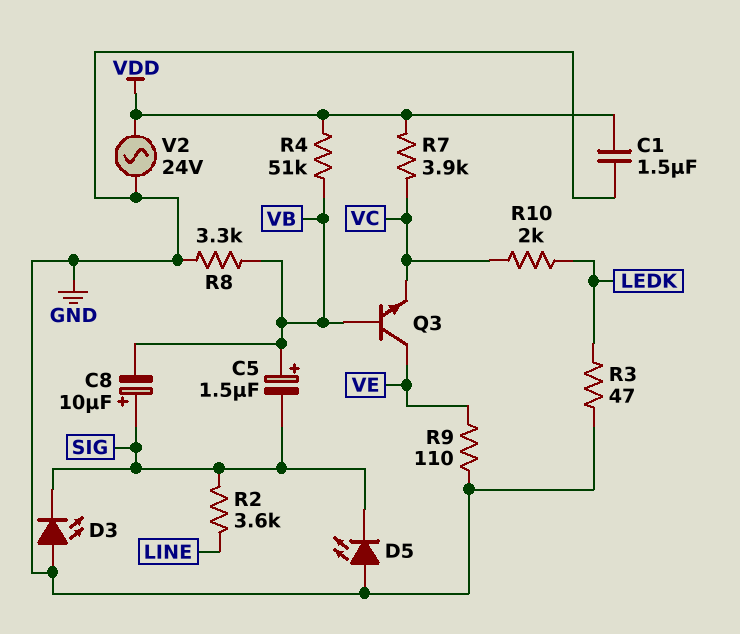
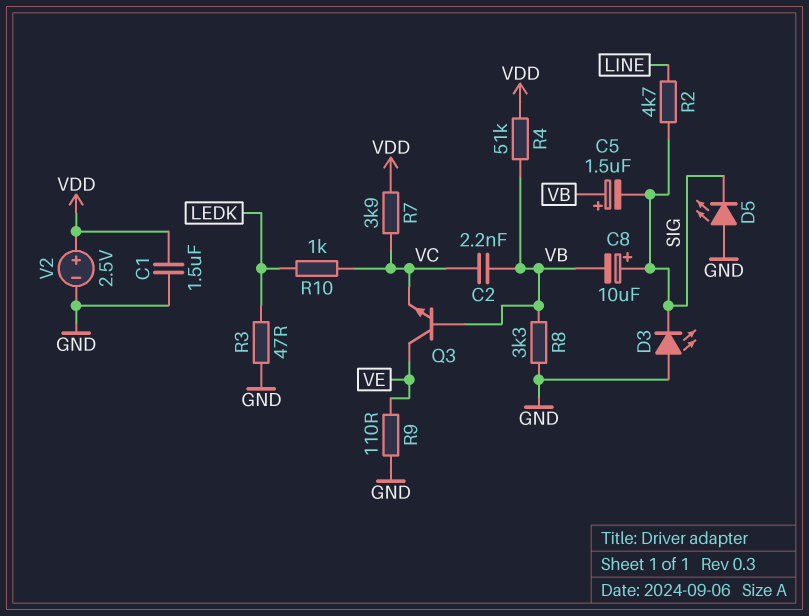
C2: none -> 2.2nF (VB, VC)
R2: 3.6k (LINE, SIG) -> 4.7k (LINE, SIG)
R10: 2k (LEDK, VC) -> 1k (LEDK, VC)
V2: AC 24V (GND, VDD) -> 2.5V (plus VDD, minus GND)

